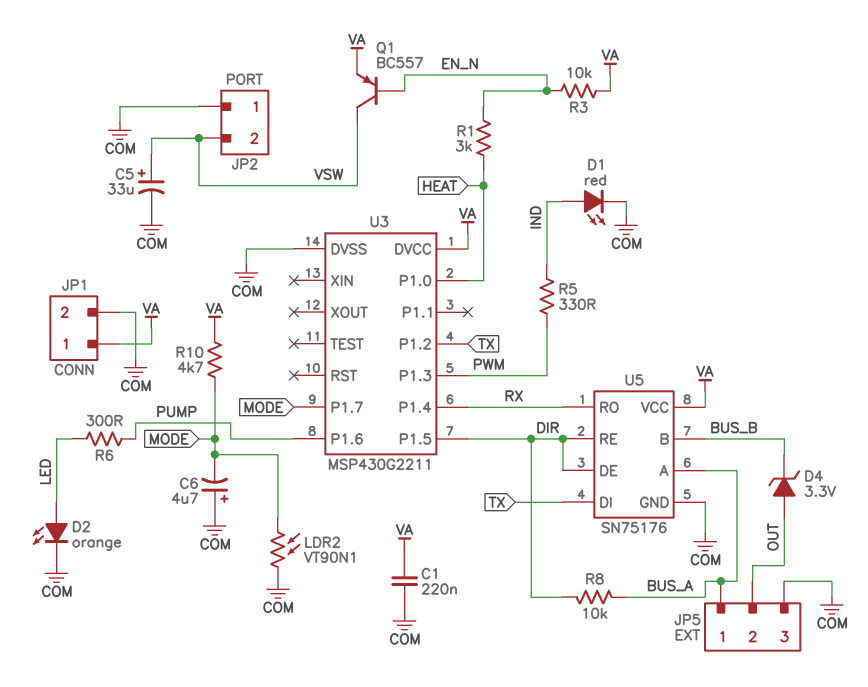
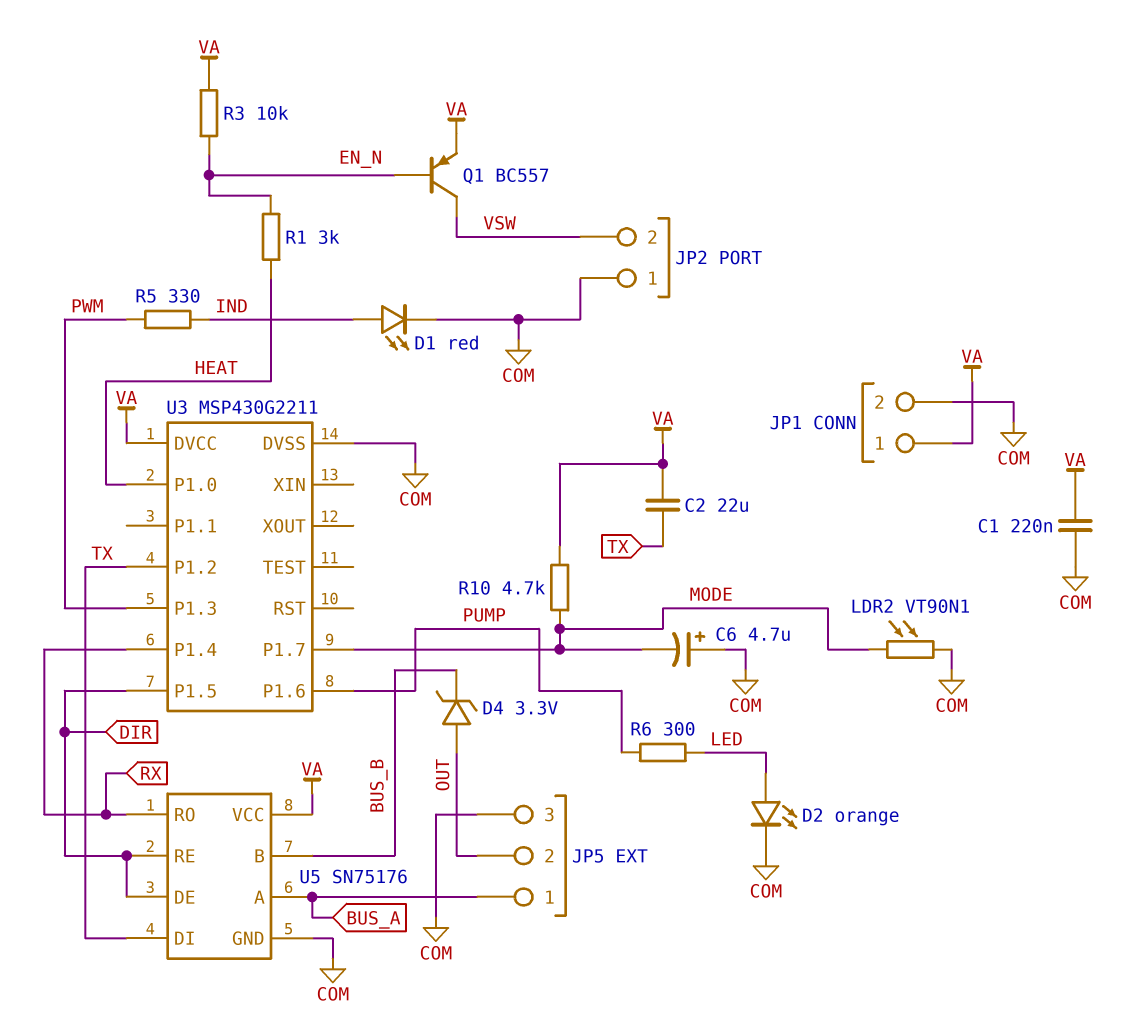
C2: none -> 22uF (TX, VA)
C5: 33uF (plus VSW, minus COM) -> none
R8: 10k (BUS_A, DIR) -> none

